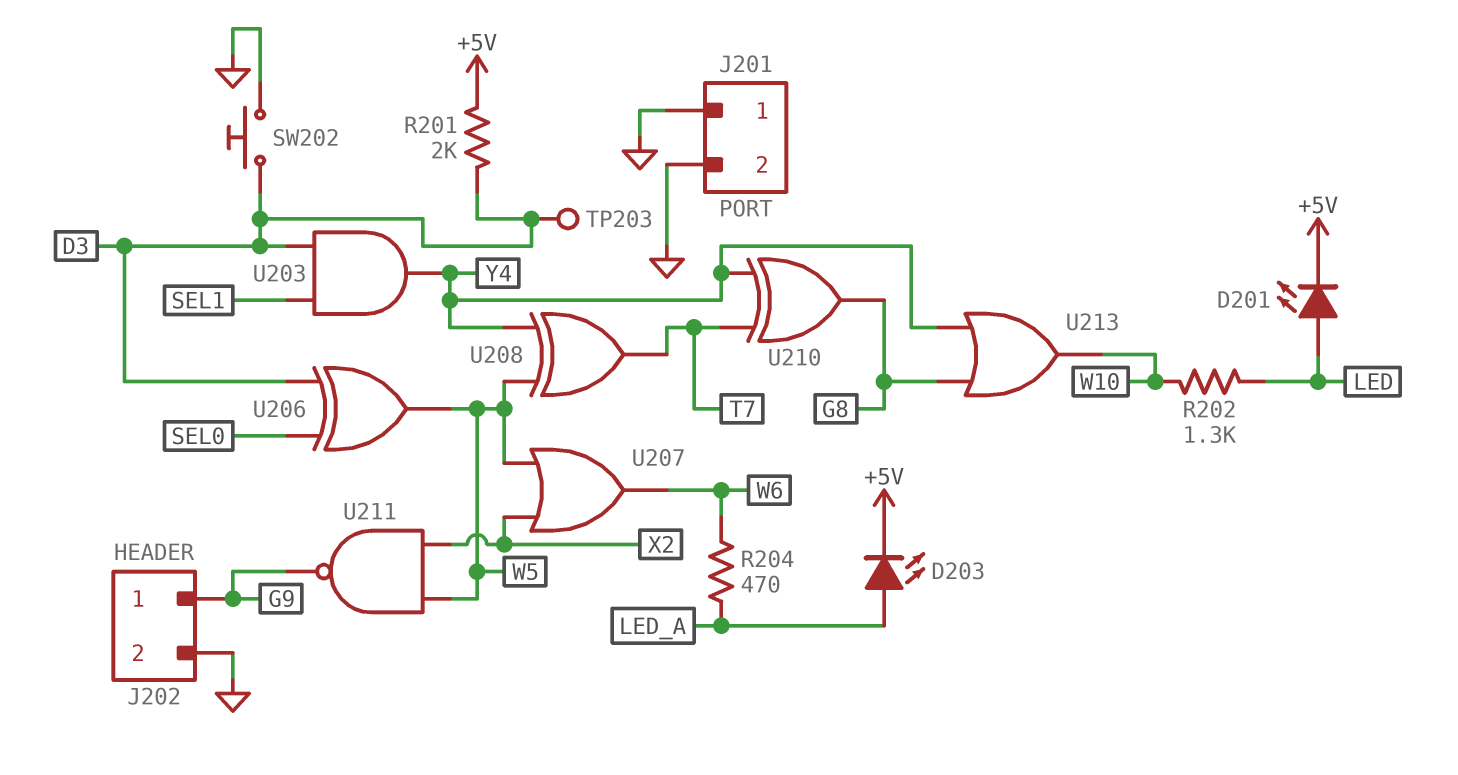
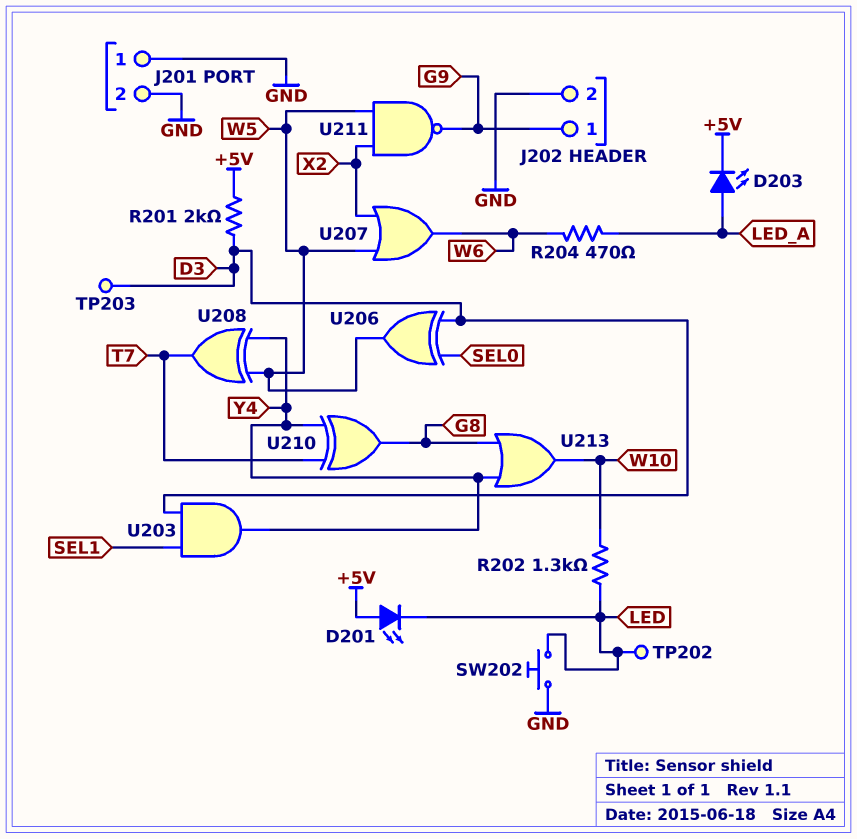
D201: LED (A LED, K +5V) -> LED (A +5V, K LED)
SW202: button (D3, GND) -> button (GND, LED)
TP202: none -> test point (LED)

